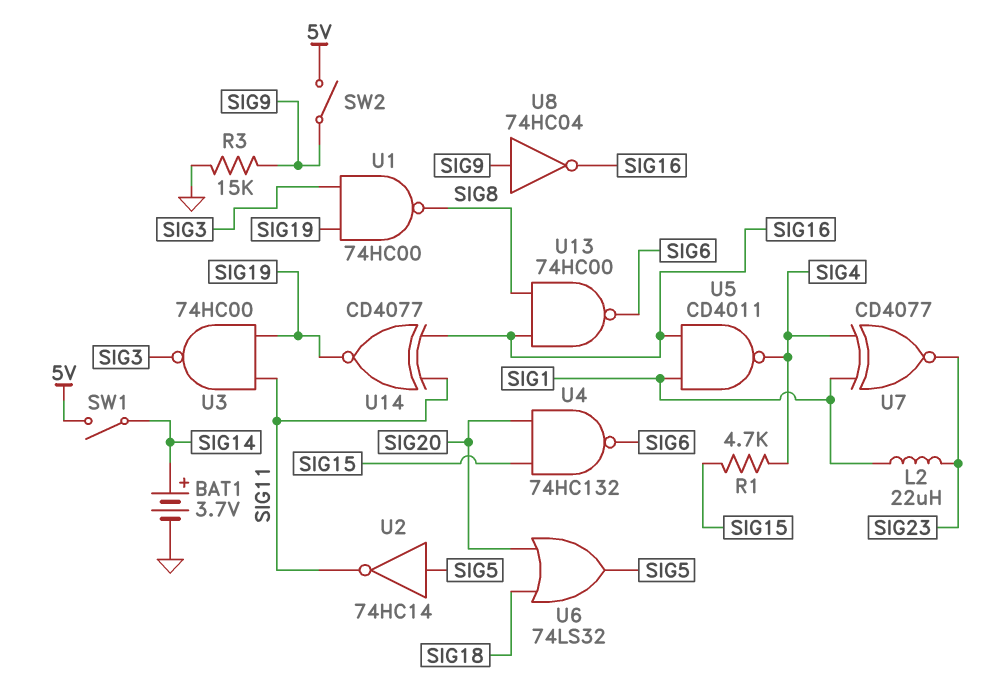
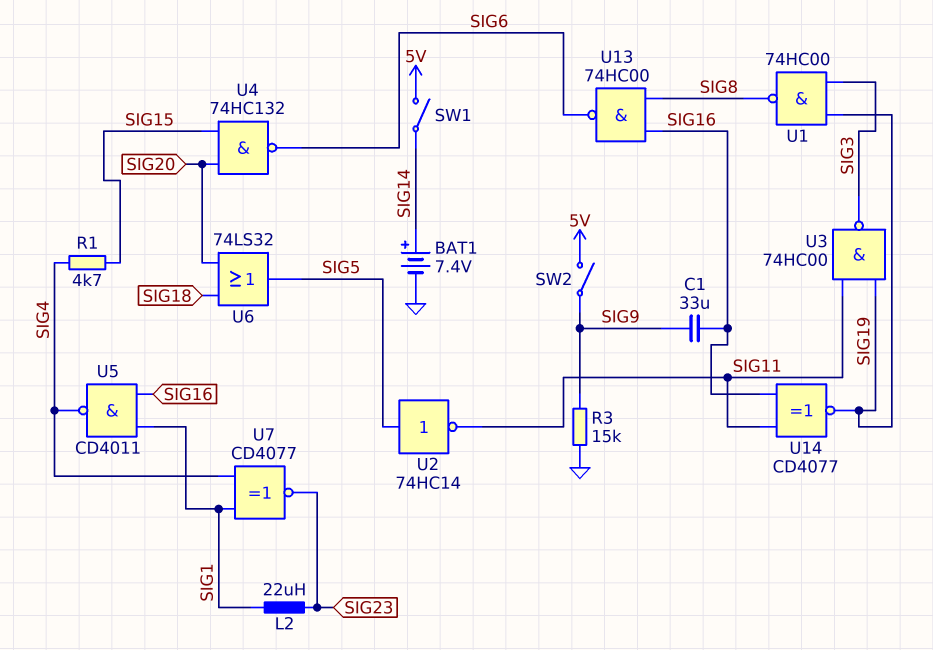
BAT1: 3.7V (plus SIG14, minus GND) -> 7.4V (plus SIG14, minus GND)
C1: none -> 33uF (SIG9, SIG16)
U8: NOT 74HC04 (in SIG9, out SIG16) -> none

